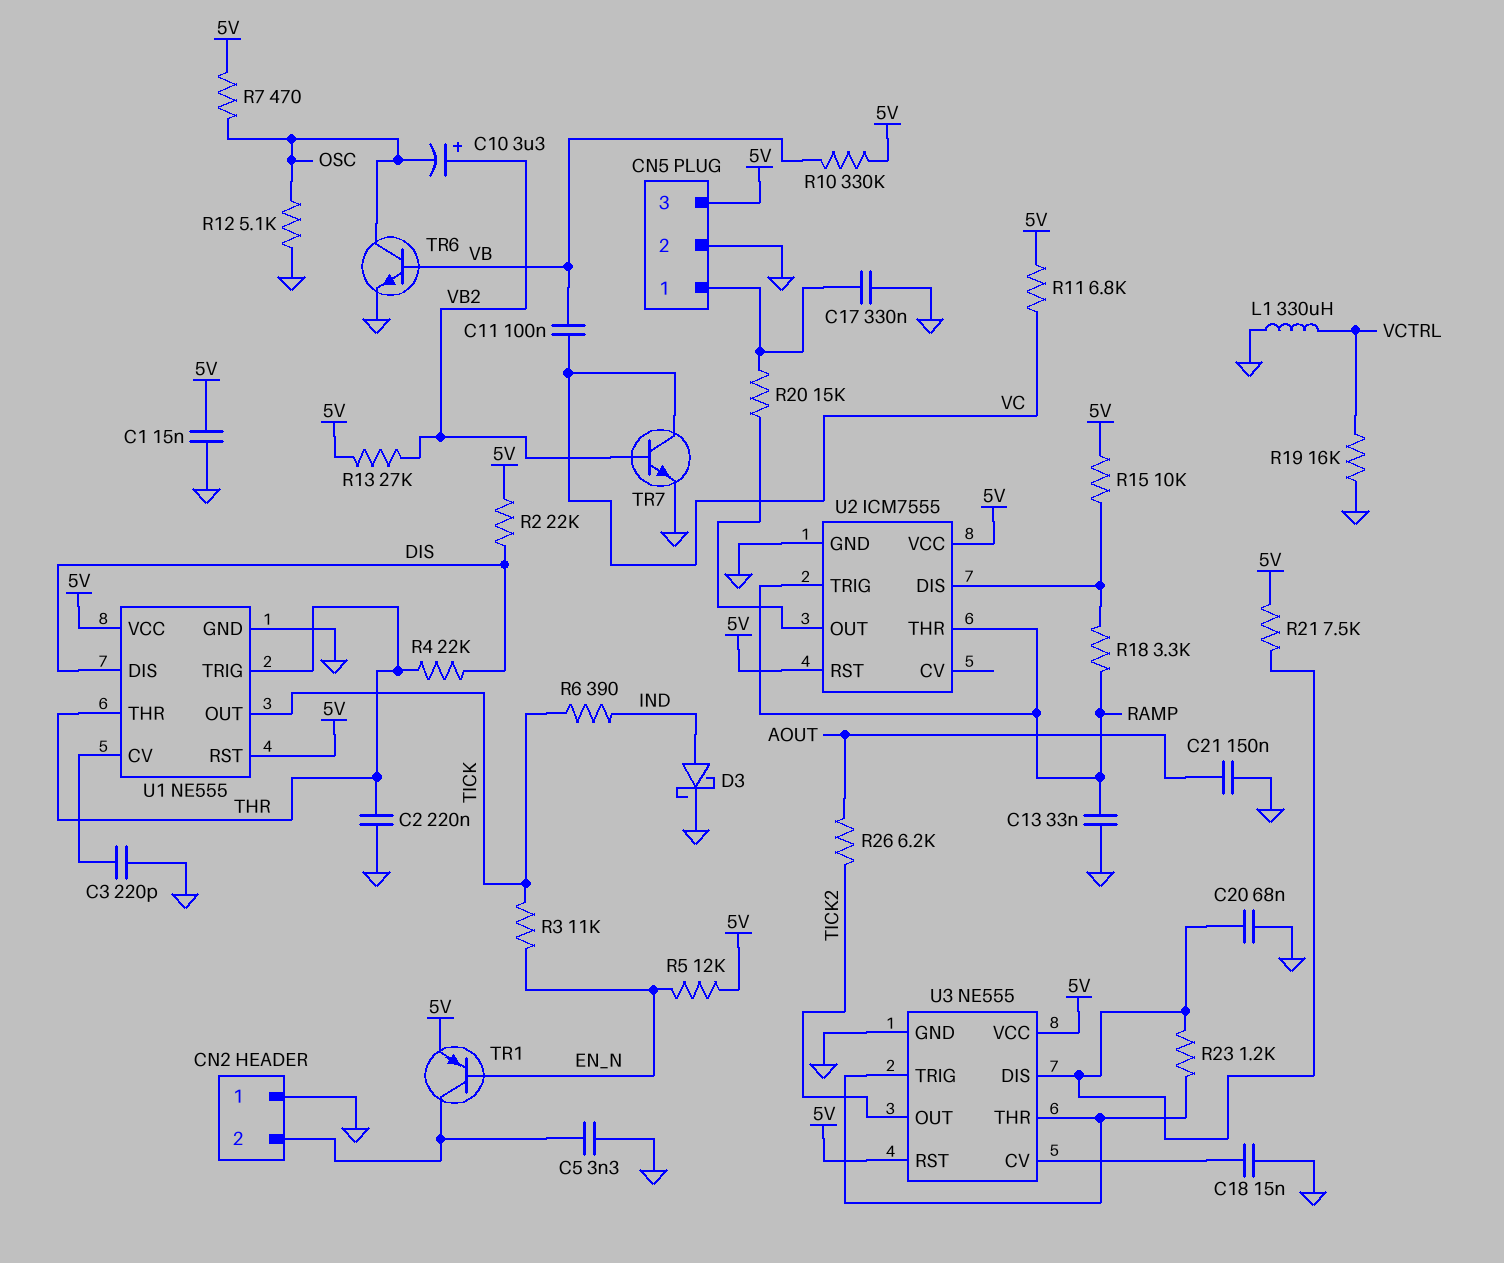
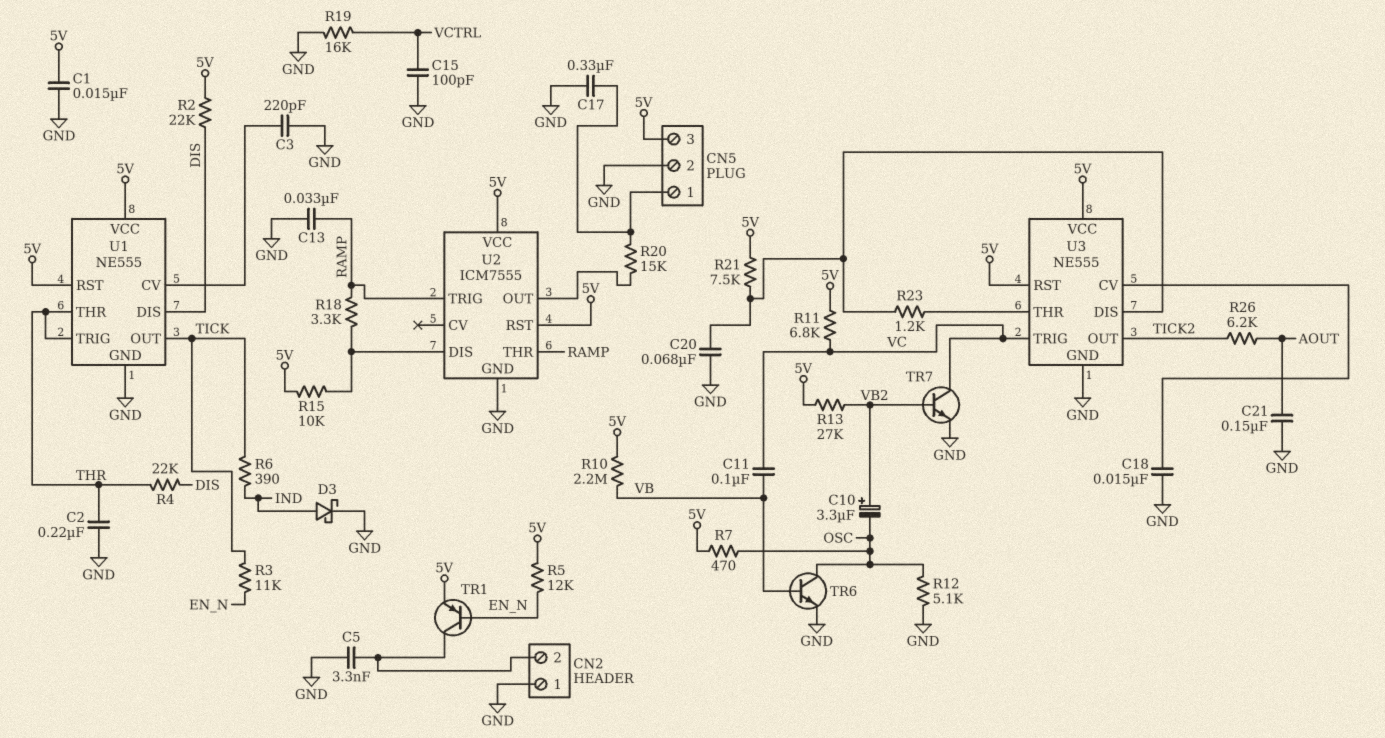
C15: none -> 100pF (GND, VCTRL)
L1: 330uH (GND, VCTRL) -> none
R10: 330k (5V, VB) -> 2.2M (5V, VB)
U3 pin TRIG: U3/THR -> VC

